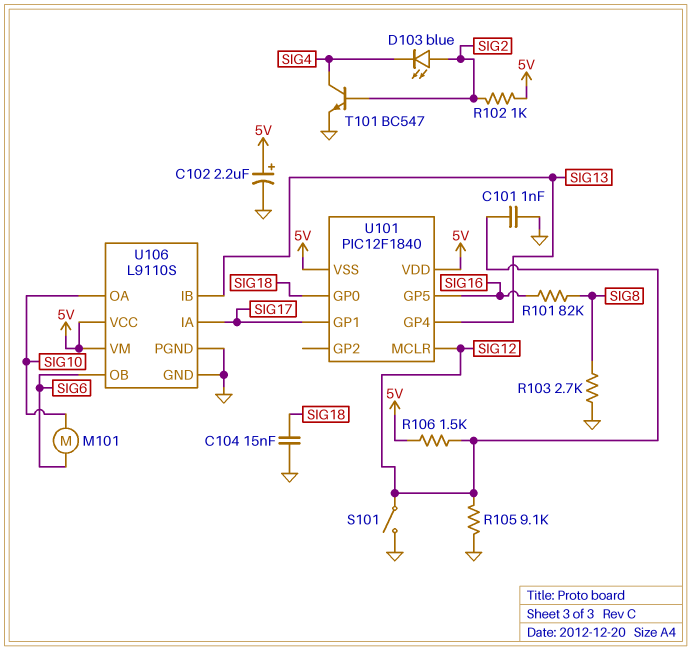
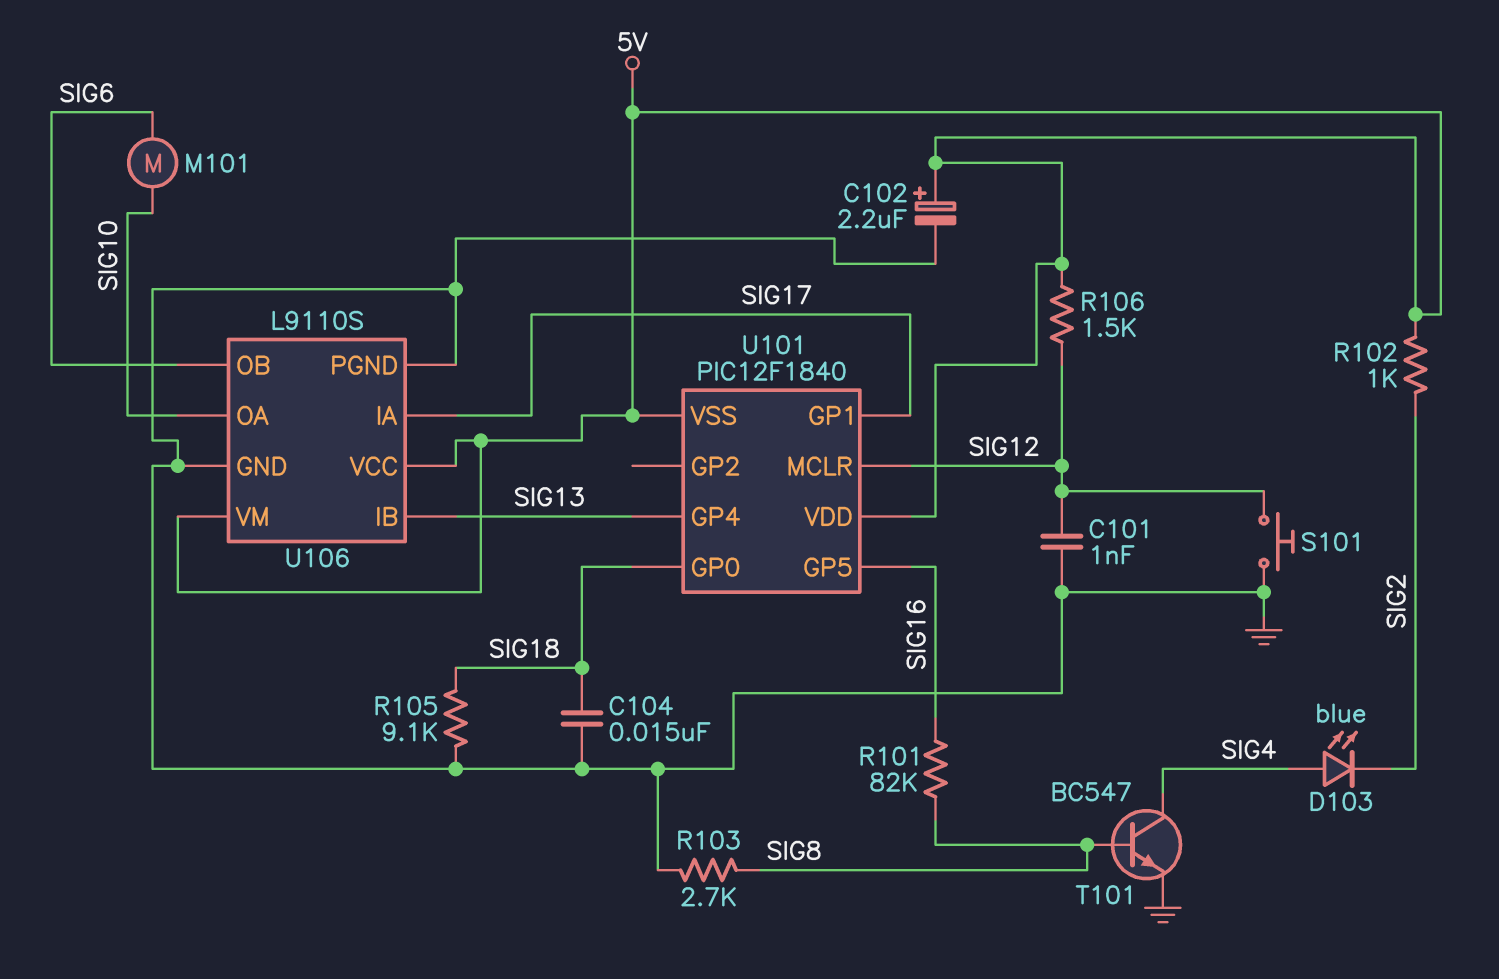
D103: LED blue (A SIG2, K SIG4) -> LED blue (A SIG4, K SIG2)
R105: 9.1k (GND, SIG12) -> 9.1k (GND, SIG18)
S101: switch (GND, SIG12) -> button (GND, SIG12)
T101: NPN BC547 (B SIG2, C SIG4, E GND) -> NPN BC547 (B SIG8, C SIG4, E GND)

